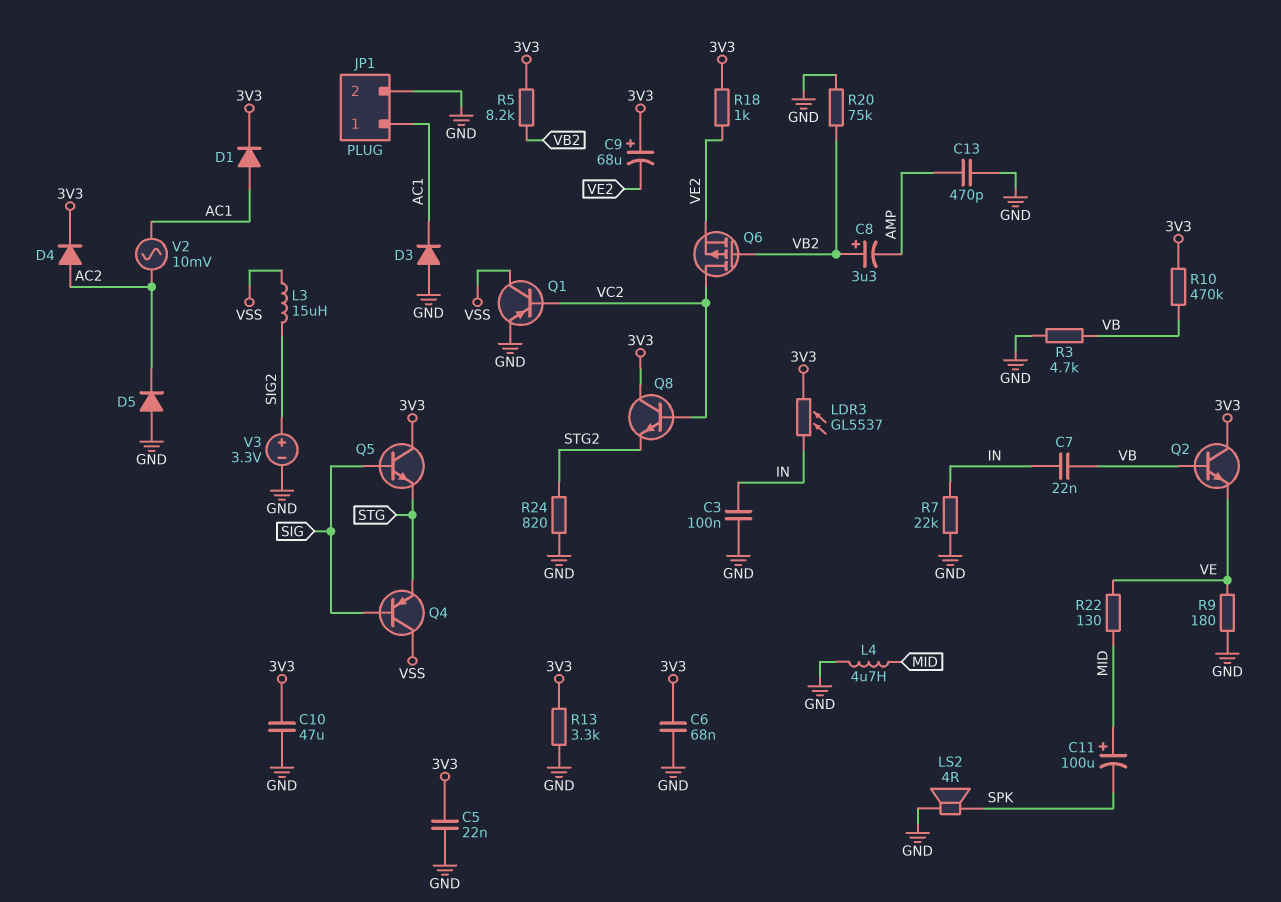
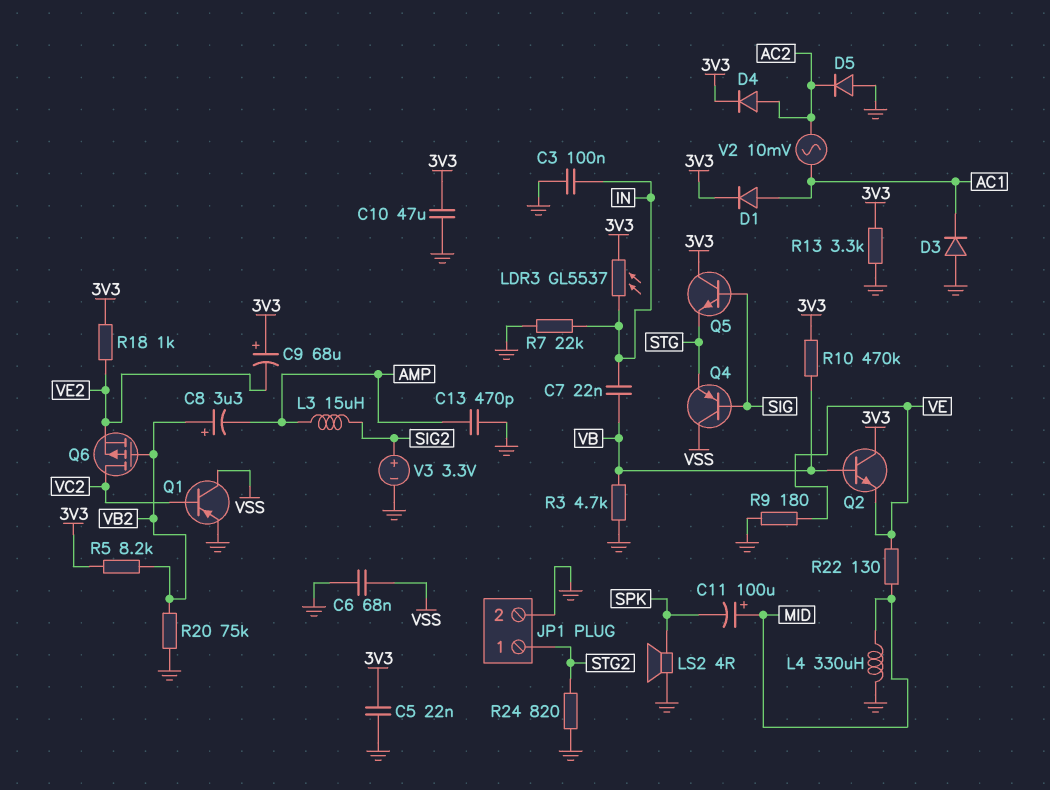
C6: 68nF (3V3, GND) -> 68nF (GND, VSS)
JP1 pin 1: AC1 -> STG2
L3: 15uH (SIG2, VSS) -> 15uH (AMP, SIG2)
L4: 4.7uH (GND, MID) -> 330uH (GND, MID)
Q8: NPN (B VC2, C 3V3, E STG2) -> none

